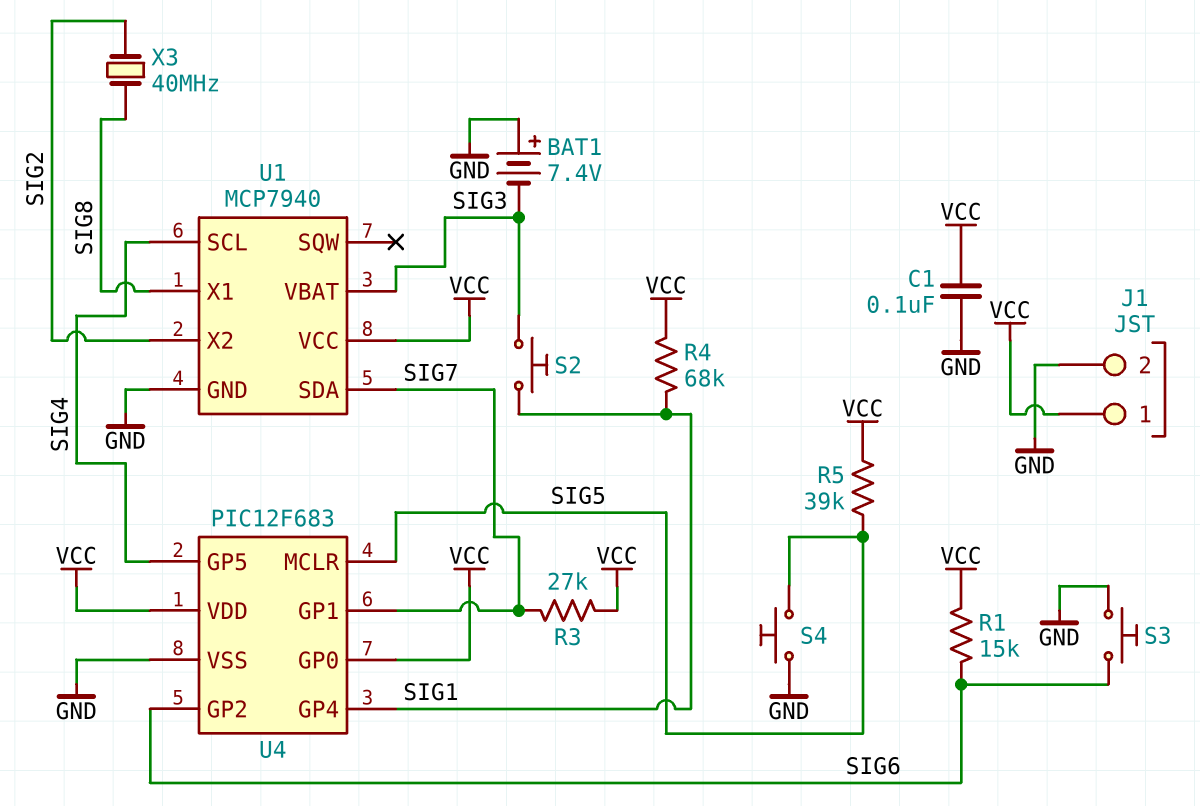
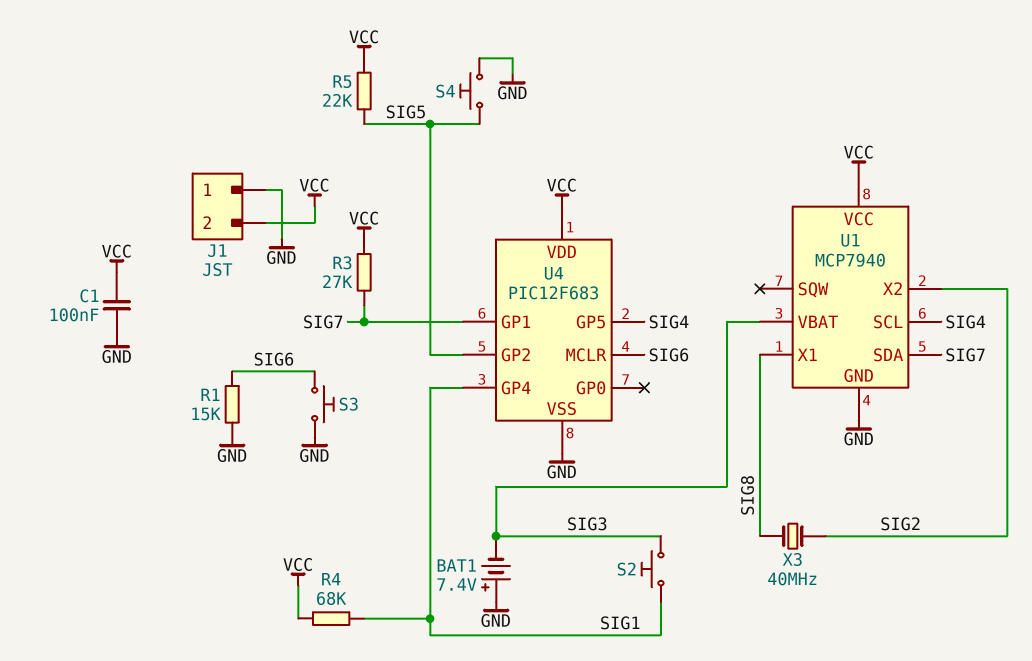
J1 pin 1: VCC -> GND
J1 pin 2: GND -> VCC
R1: 15k (SIG6, VCC) -> 15k (GND, SIG6)
R5: 39k (SIG5, VCC) -> 22k (SIG5, VCC)
U4 pin GP0: VCC -> none
U4 pin GP2: SIG6 -> SIG5
U4 pin MCLR: SIG5 -> SIG6

